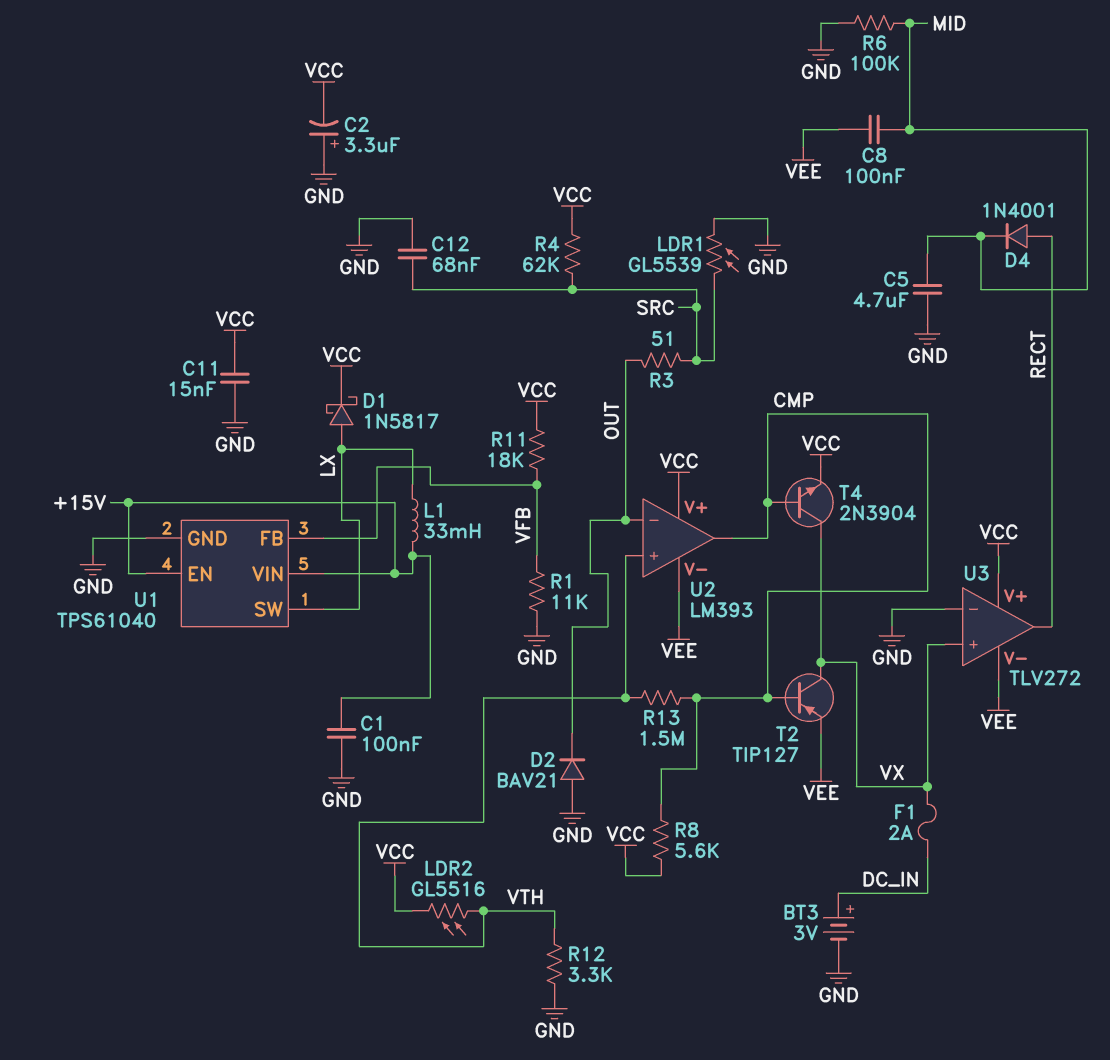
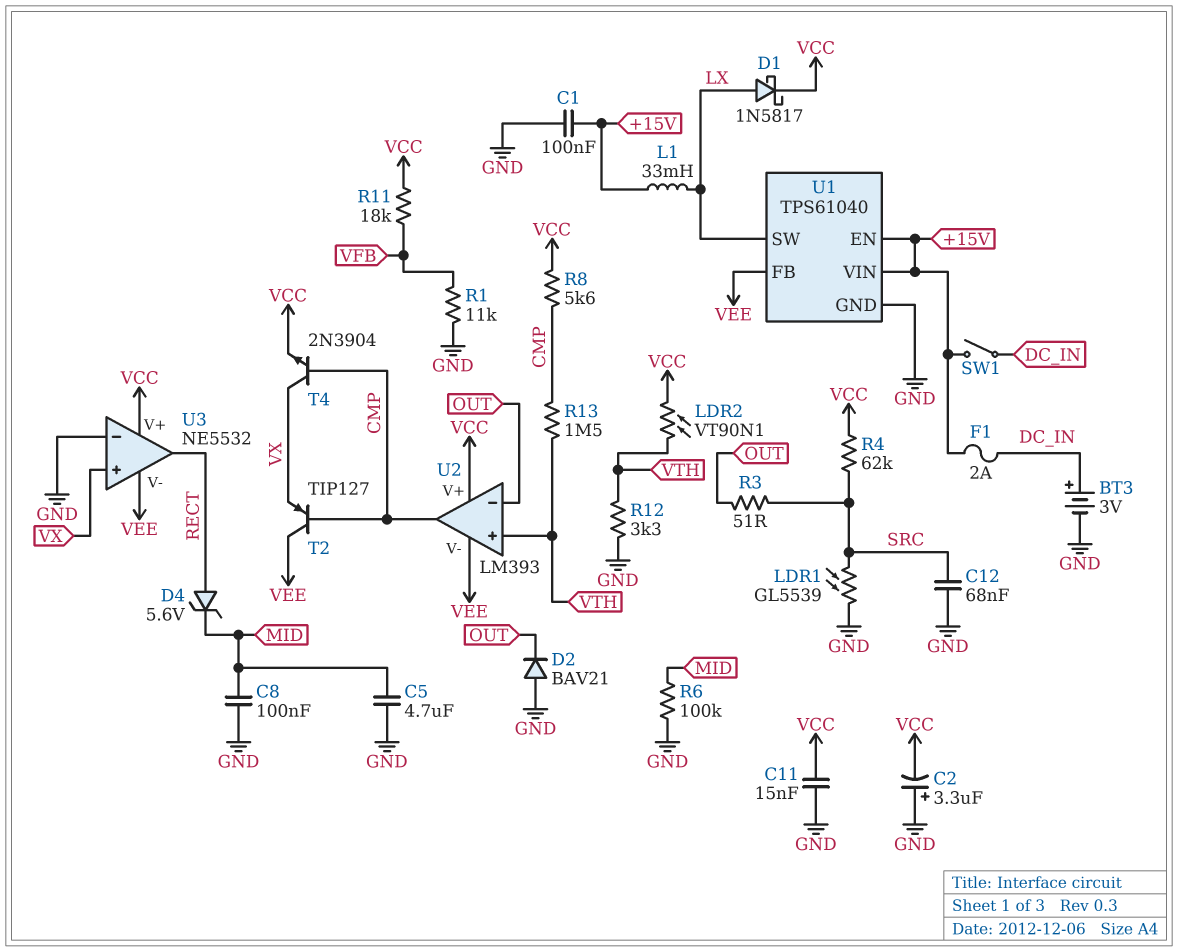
C8: 100nF (MID, VEE) -> 100nF (GND, MID)
D4: diode 1N4001 (A RECT, K MID) -> zener 5.6V (A RECT, K MID)
F1: 2A (DC_IN, VX) -> 2A (+15V, DC_IN)
LDR2: GL5516 (VCC, VTH) -> VT90N1 (VCC, VTH)
SW1: none -> switch (+15V, DC_IN)
T2: PNP TIP127 (B CMP, C VX, E VEE) -> PNP TIP127 (B CMP, C VEE, E VX)
U1 pin FB: VFB -> VEE
U3: TLV272 -> NE5532

